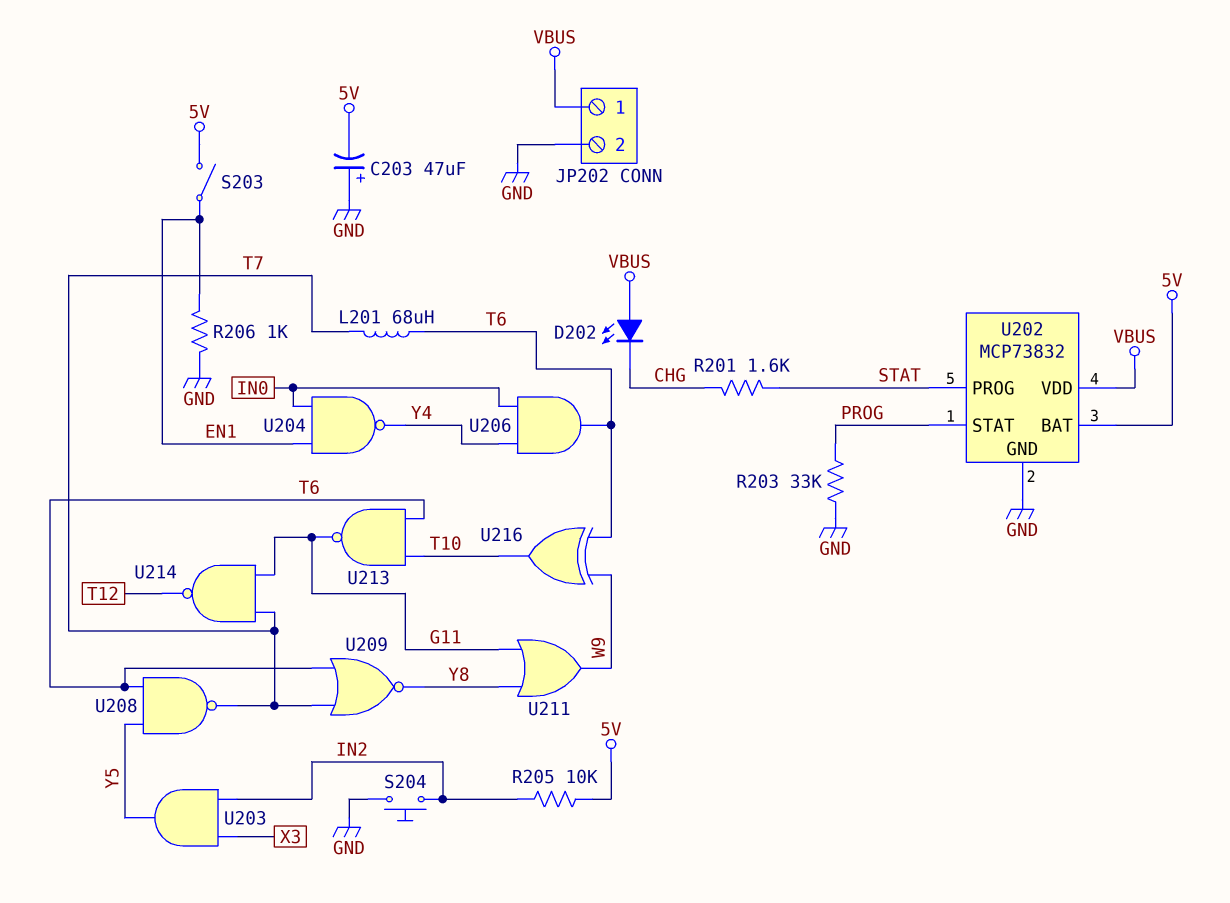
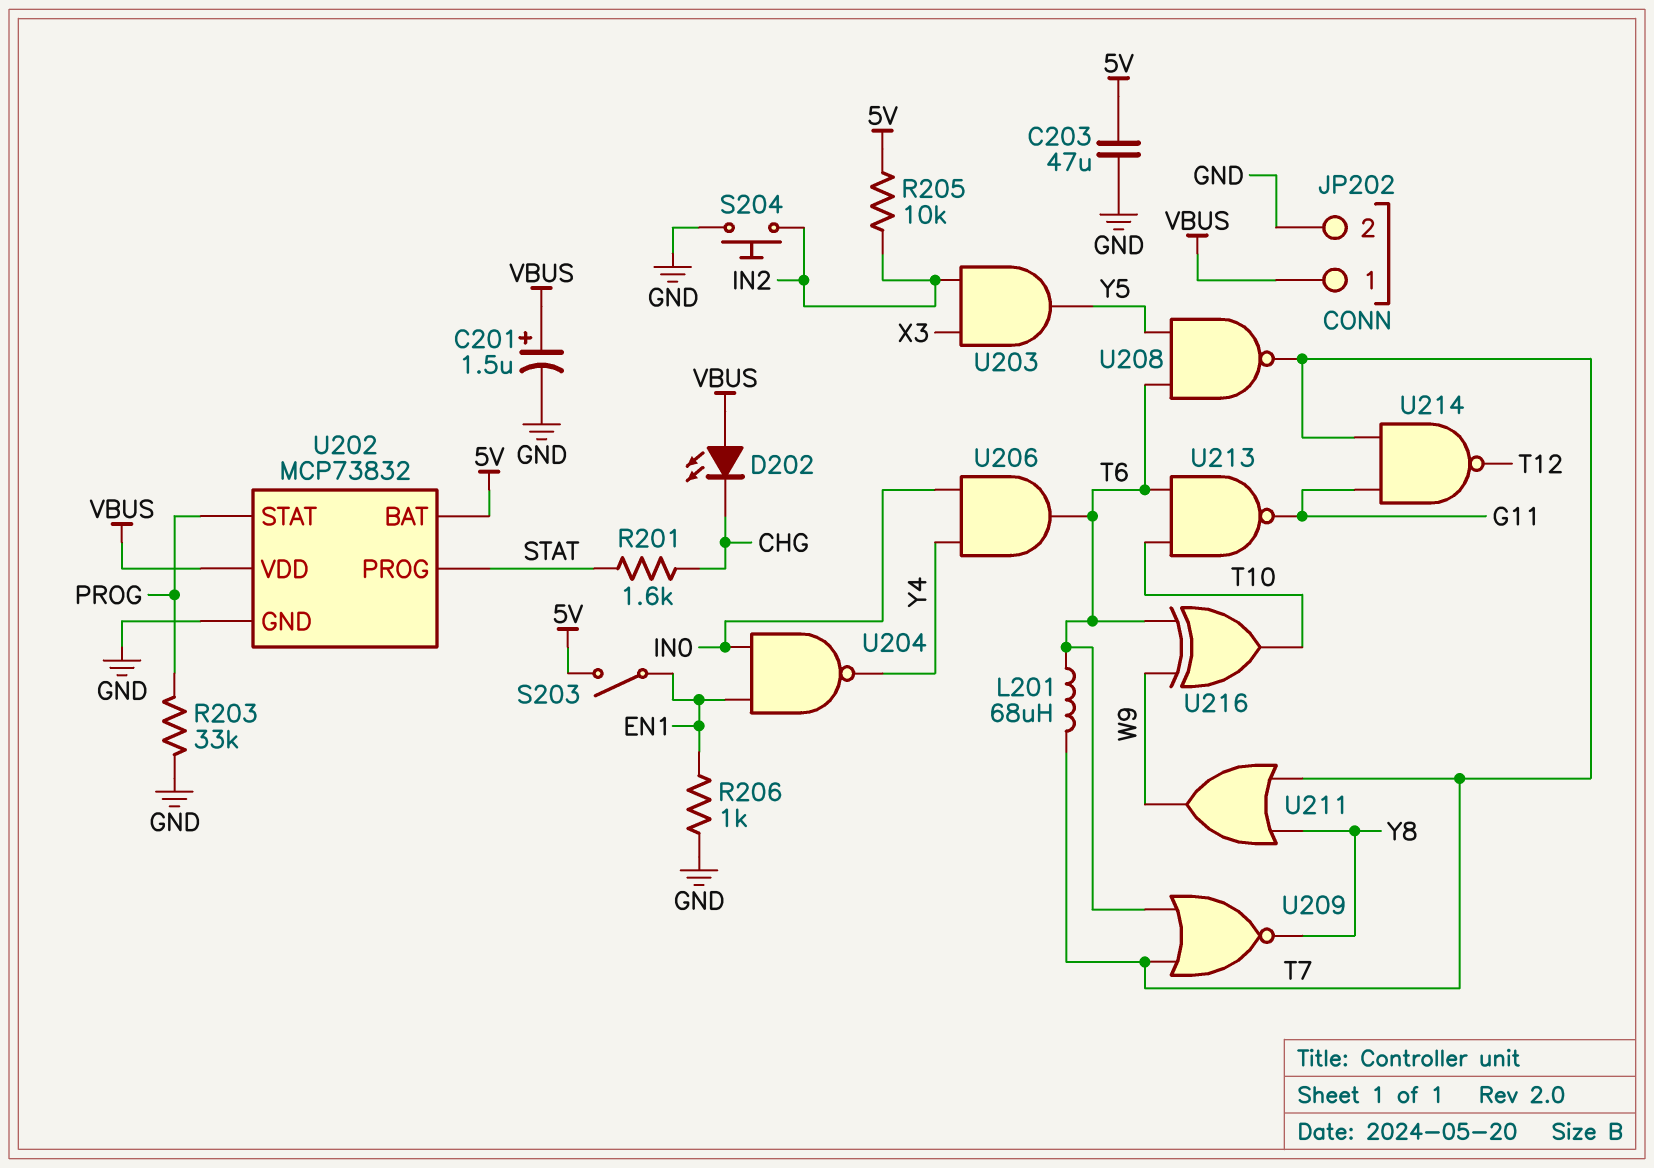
C201: none -> 1.5uF (plus VBUS, minus GND)
C203: 47uF (plus GND, minus 5V) -> 47uF (5V, GND)
U211: OR (in G11, in Y8, out W9) -> OR (in T7, in Y8, out W9)

